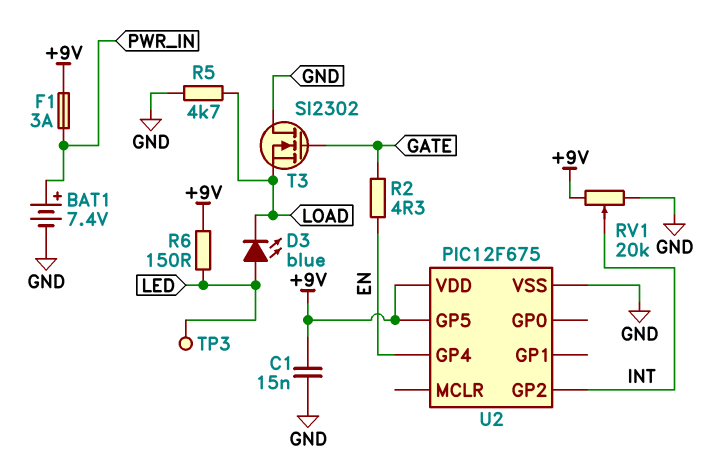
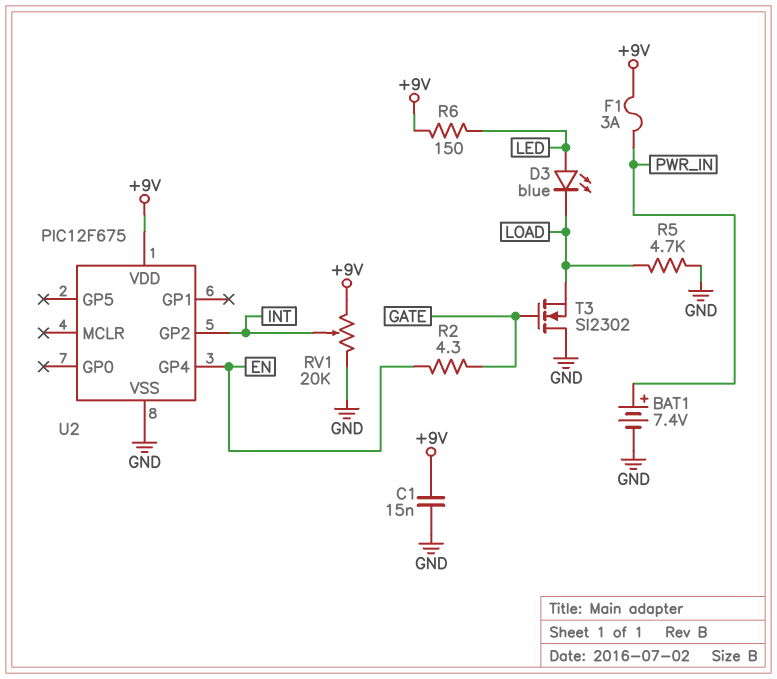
TP3: test point (LED) -> none
U2 pin GP5: +9V -> none

